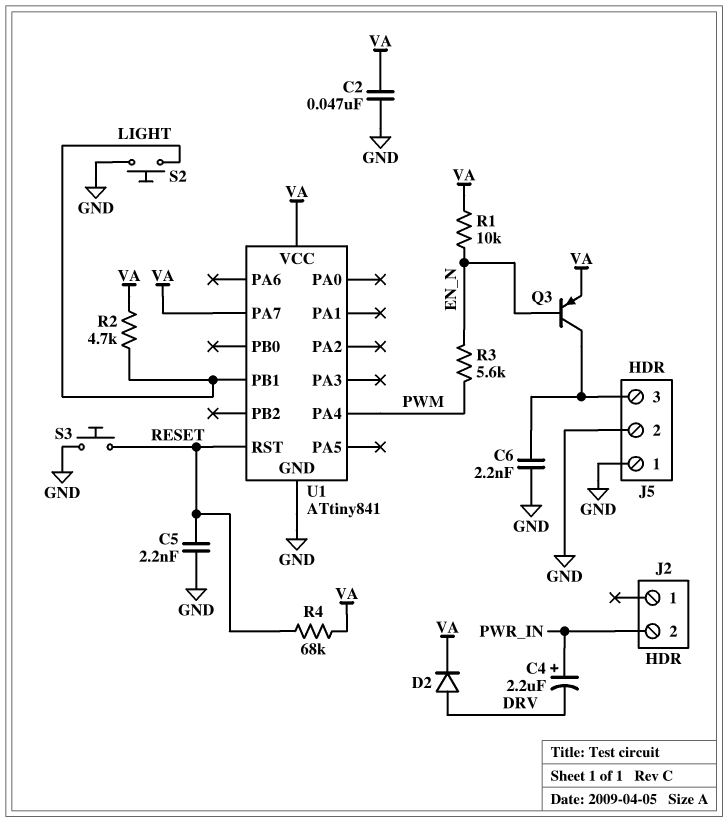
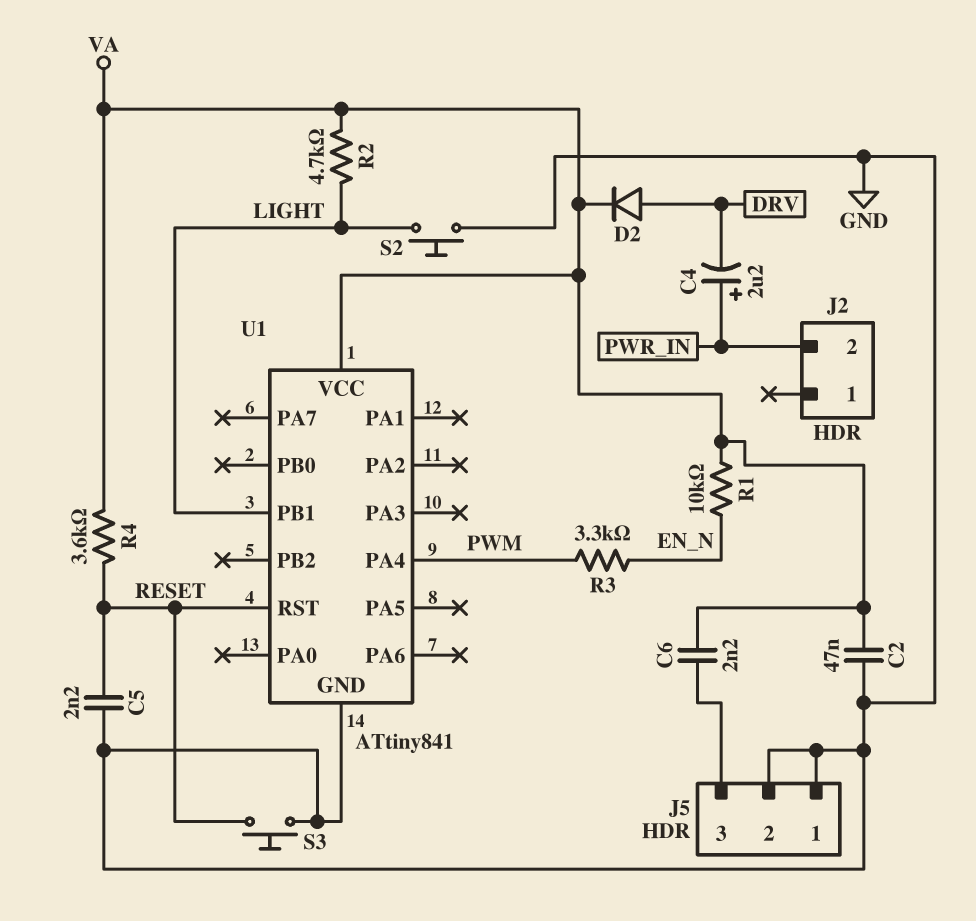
C6: 2.2nF (GND, J5/3) -> 2.2nF (J5/3, VA)
Q3: PNP (B EN_N, C J5/3, E VA) -> none
R3: 5.6k (EN_N, PWM) -> 3.3k (EN_N, PWM)
R4: 68k (RESET, VA) -> 3.6k (RESET, VA)
U1 pin PA7: VA -> none

